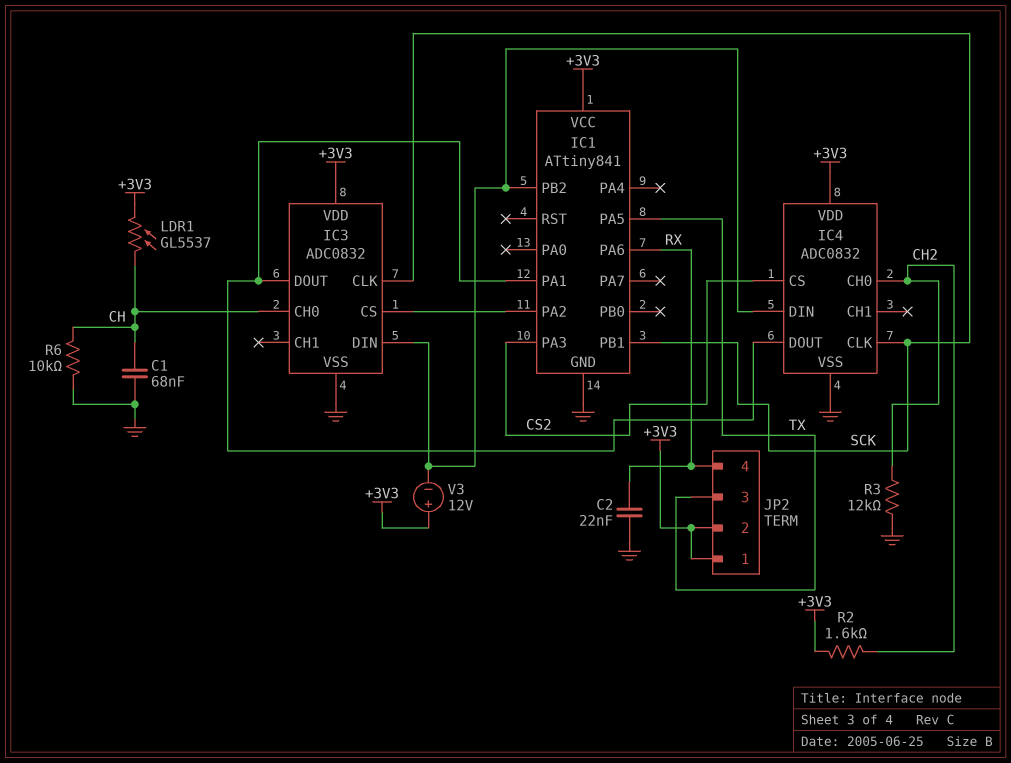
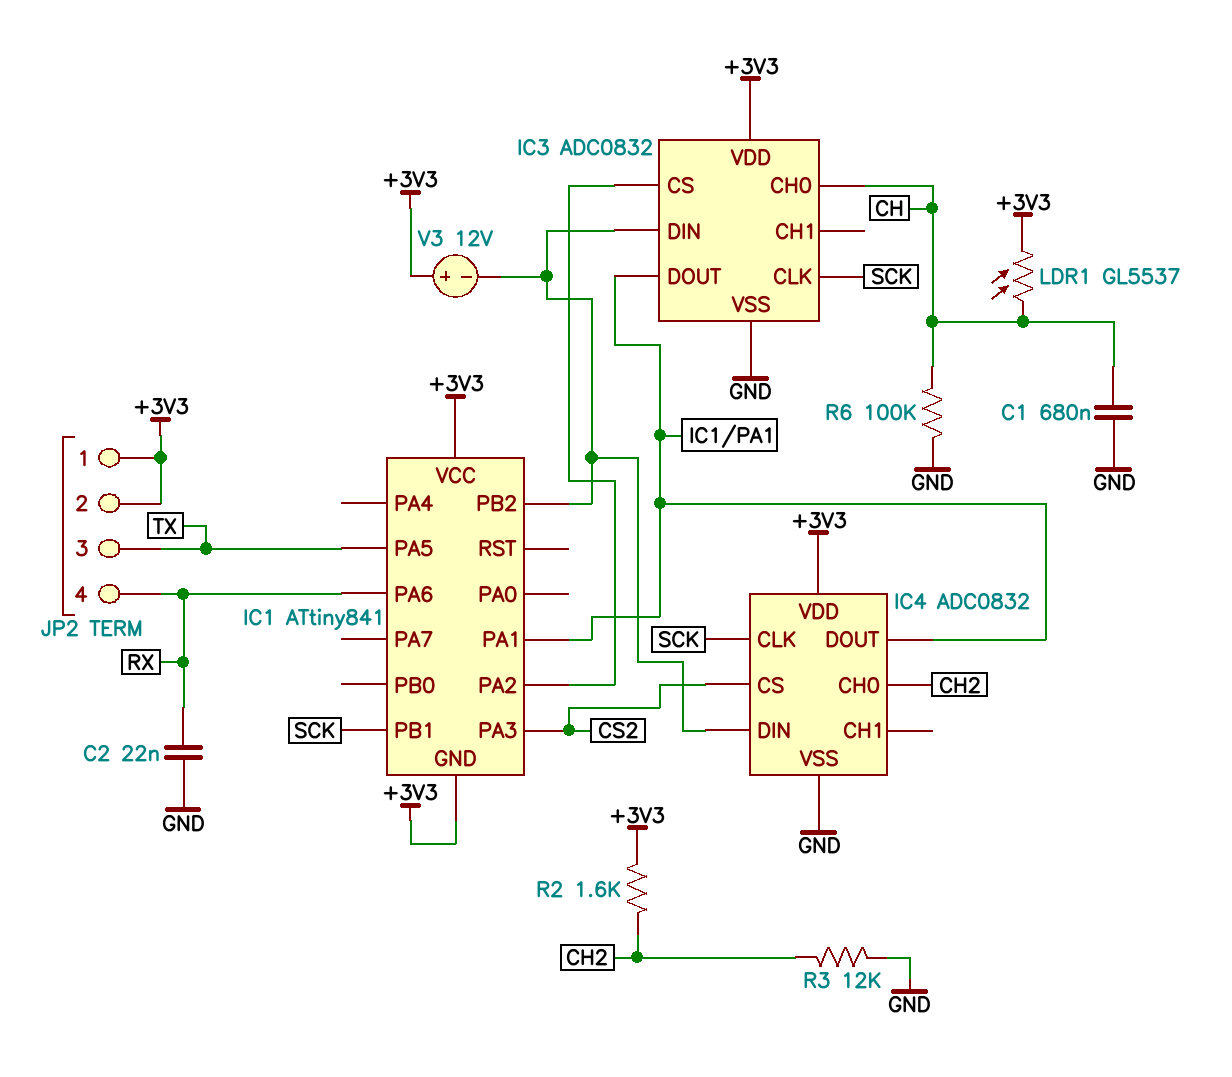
C1: 68nF (CH, GND) -> 680nF (CH, GND)
IC1 pin GND: GND -> +3V3
R6: 10k (CH, GND) -> 100k (CH, GND)

